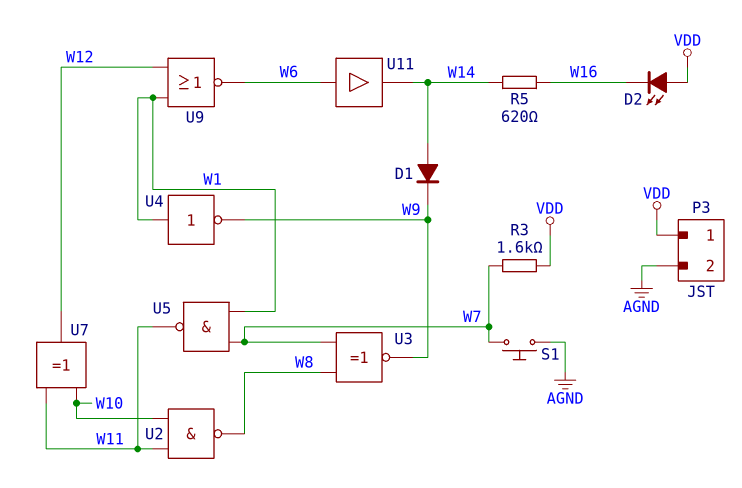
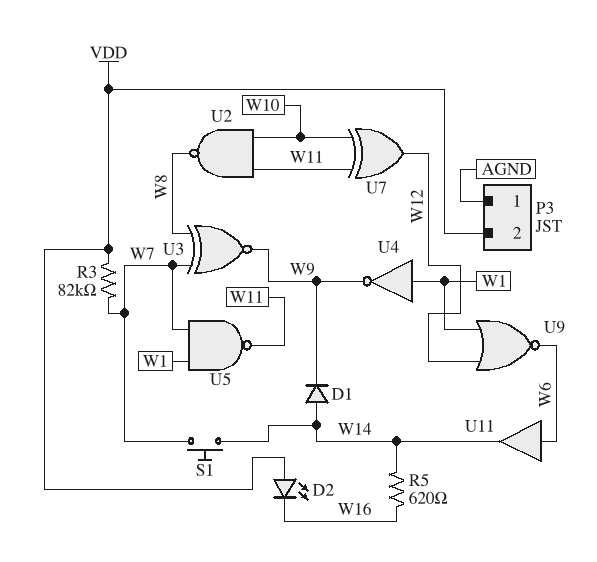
P3 pin 1: VDD -> AGND
P3 pin 2: AGND -> VDD
R3: 1.6k (VDD, W7) -> 82k (VDD, W7)
S1: button (AGND, W7) -> button (W7, W14)

